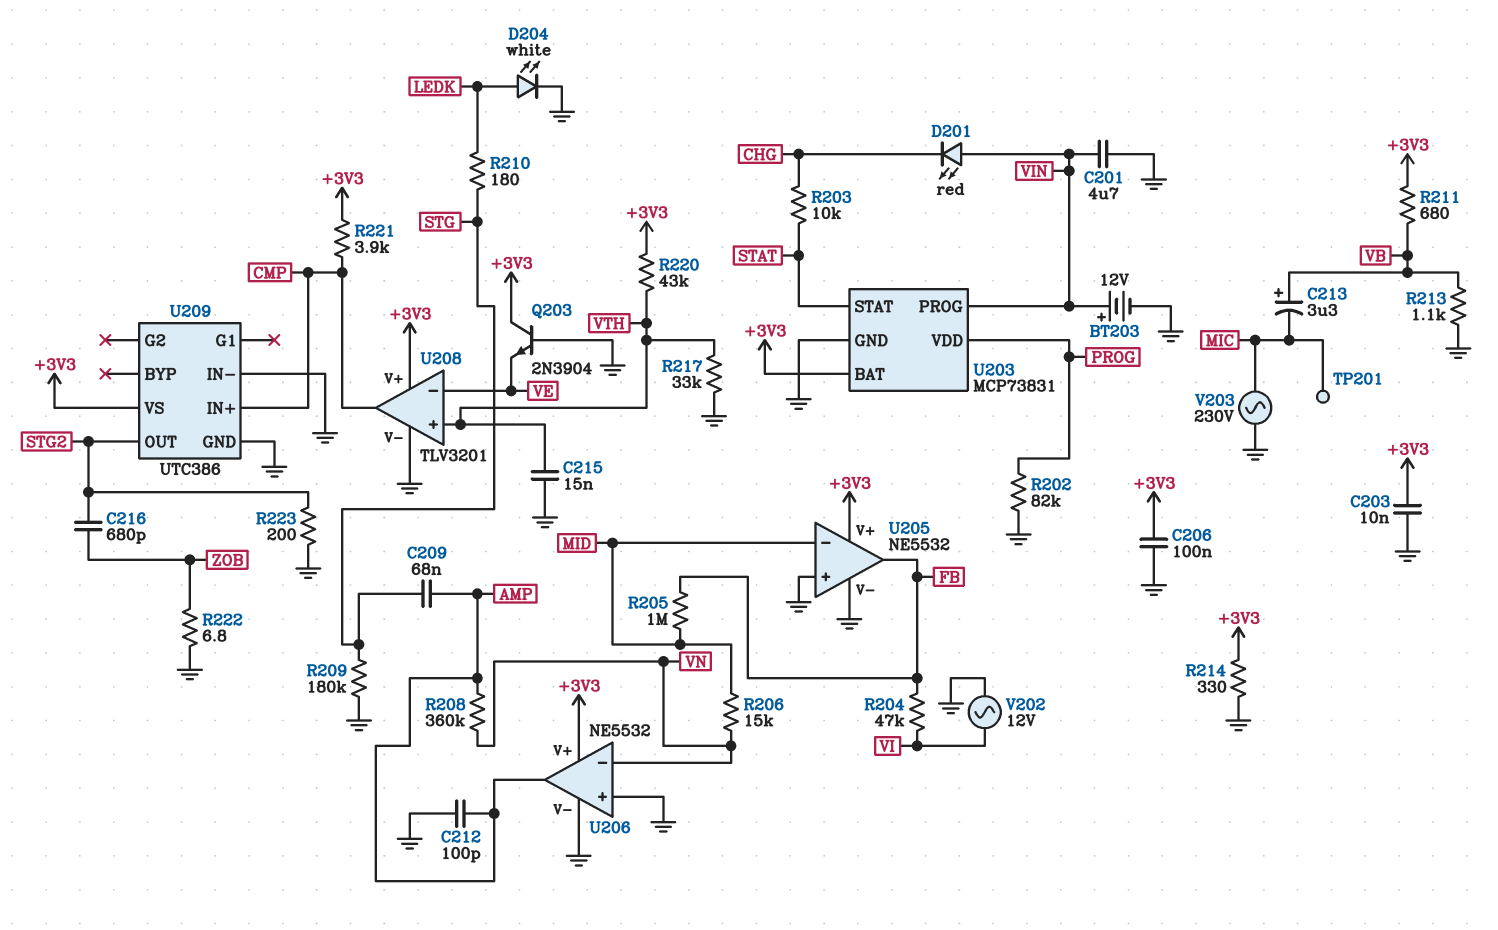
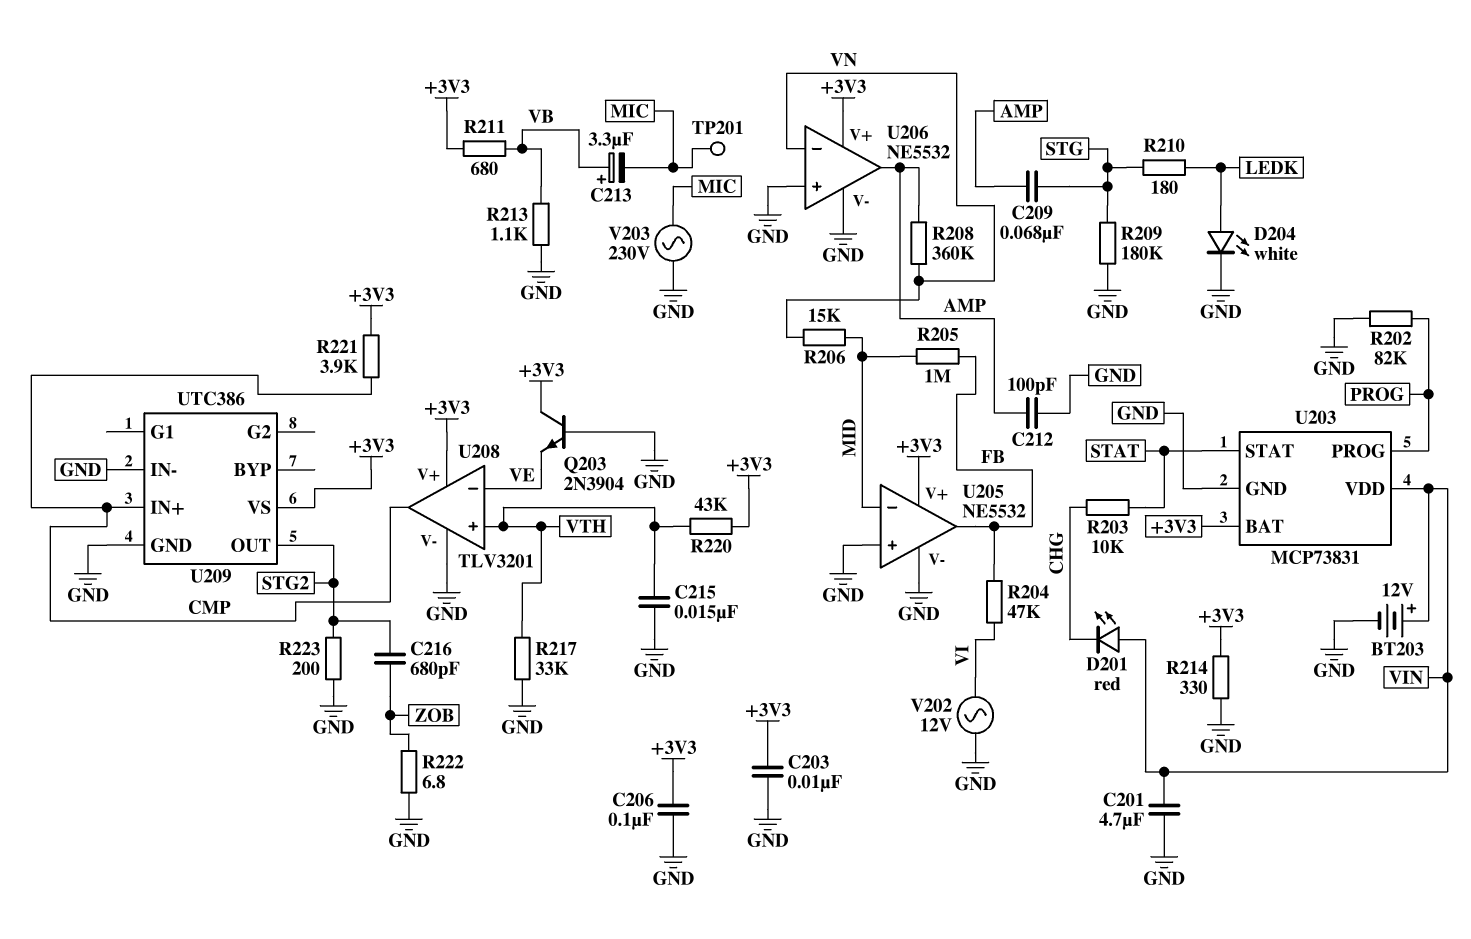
U203 pin PROG: VIN -> PROG
U203 pin VDD: PROG -> VIN

